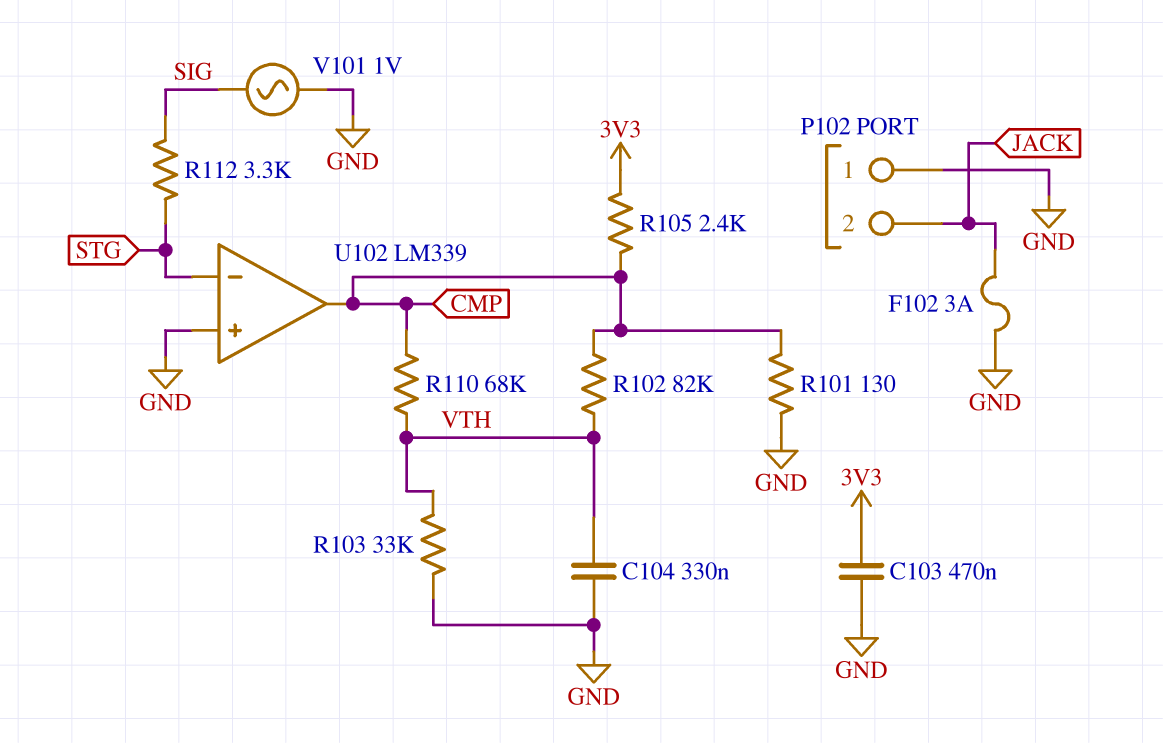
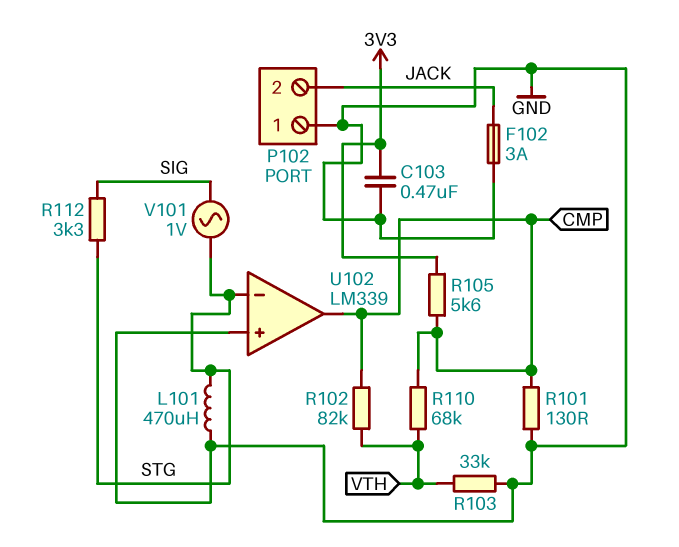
C104: 330nF (GND, VTH) -> none
L101: none -> 470uH (GND, STG)
R105: 2.4k (3V3, CMP) -> 5.6k (3V3, CMP)
V101: AC 1V (GND, SIG) -> AC 1V (SIG, STG)

